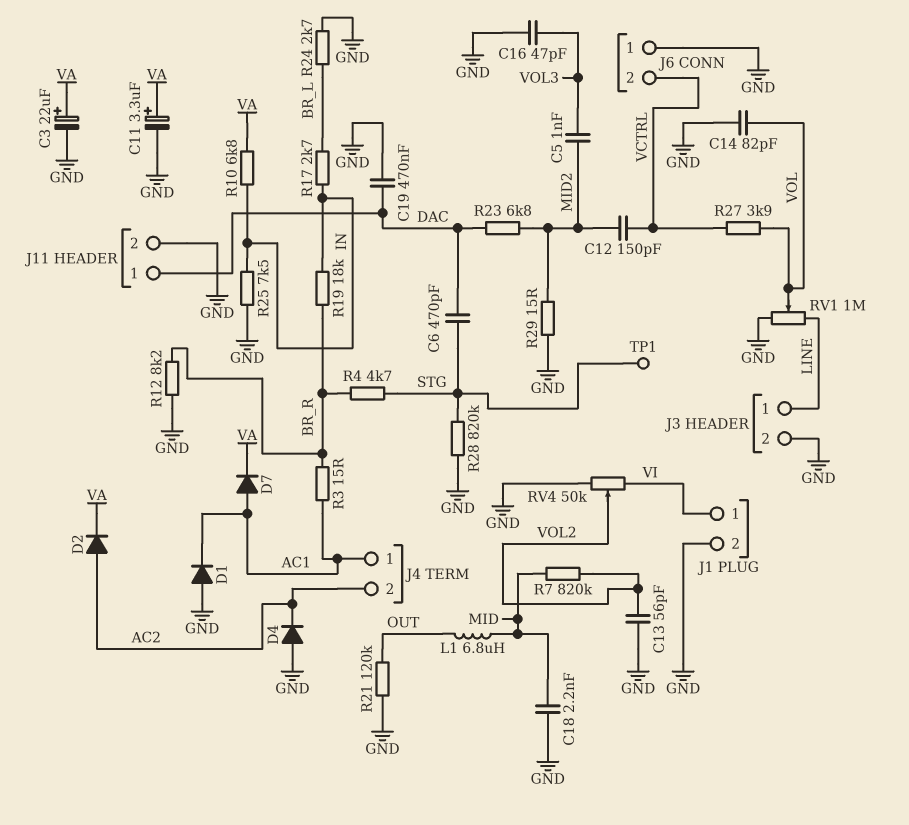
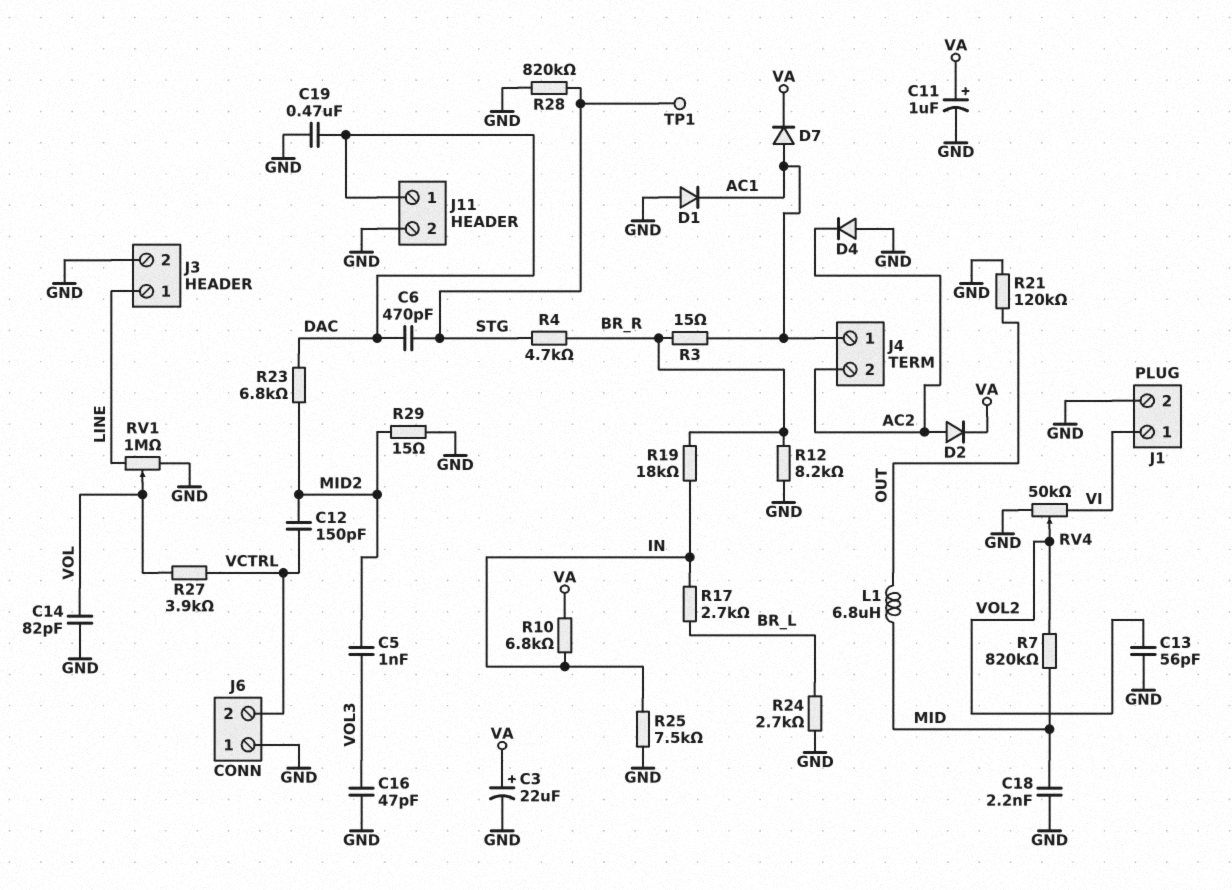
C11: 3.3uF (plus VA, minus GND) -> 1uF (plus VA, minus GND)

